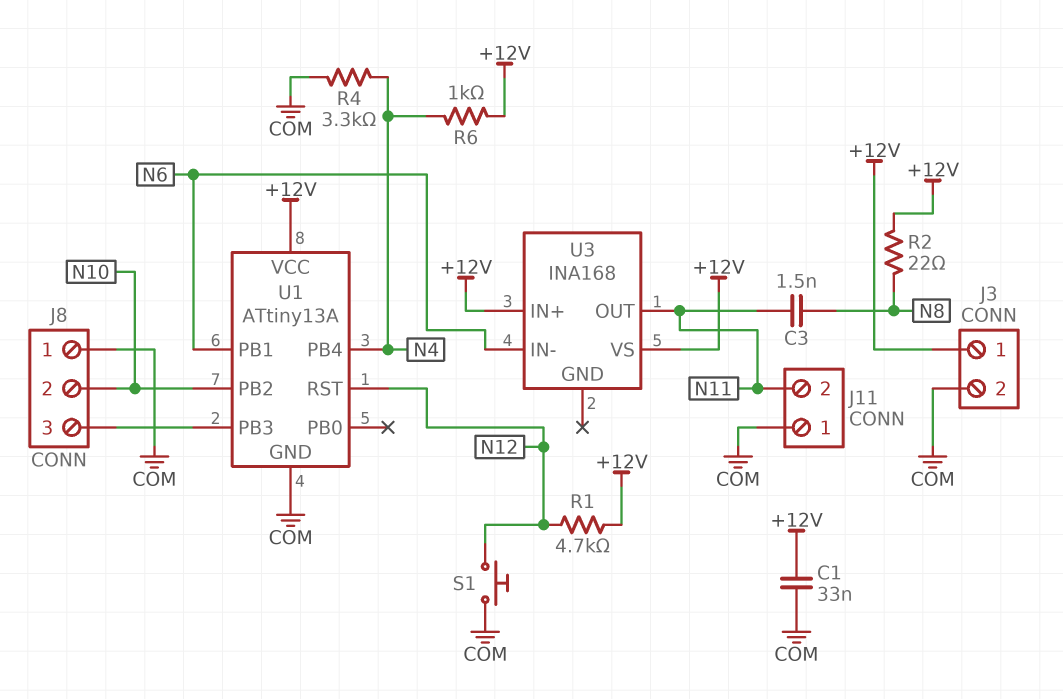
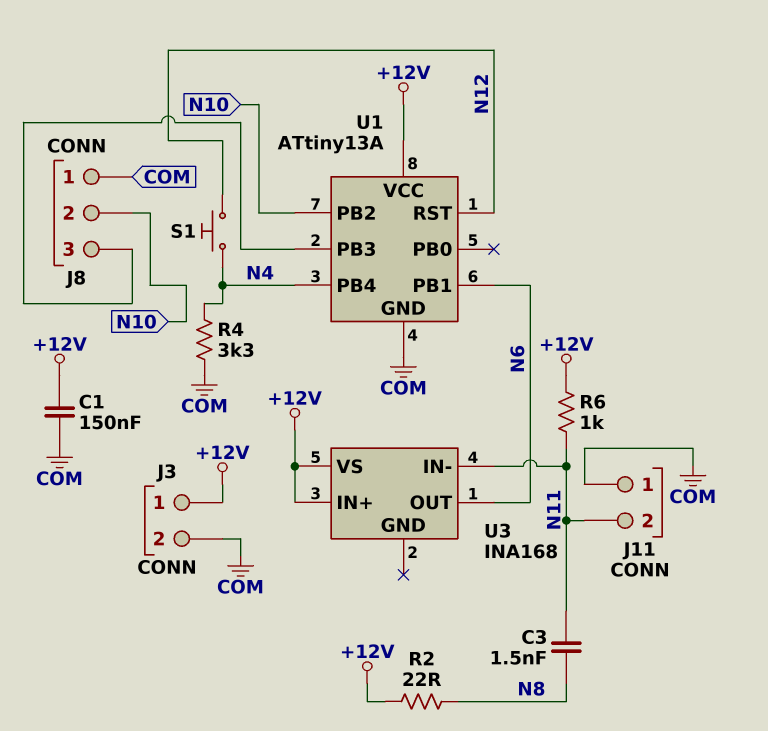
C1: 33nF (+12V, COM) -> 150nF (+12V, COM)
R1: 4.7k (+12V, N12) -> none
R6: 1k (+12V, N4) -> 1k (+12V, N11)
S1: button (COM, N12) -> button (N4, N12)
U3 pin IN-: N6 -> N11
U3 pin OUT: N11 -> N6

